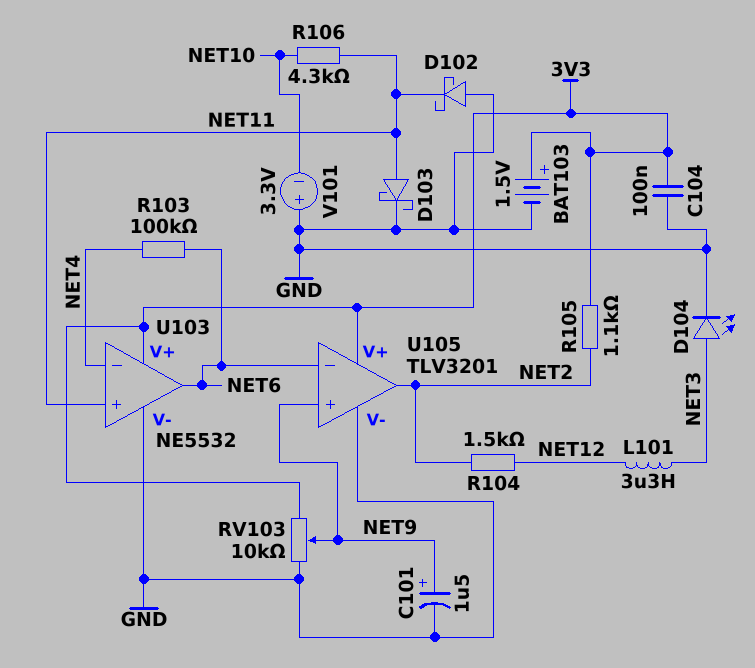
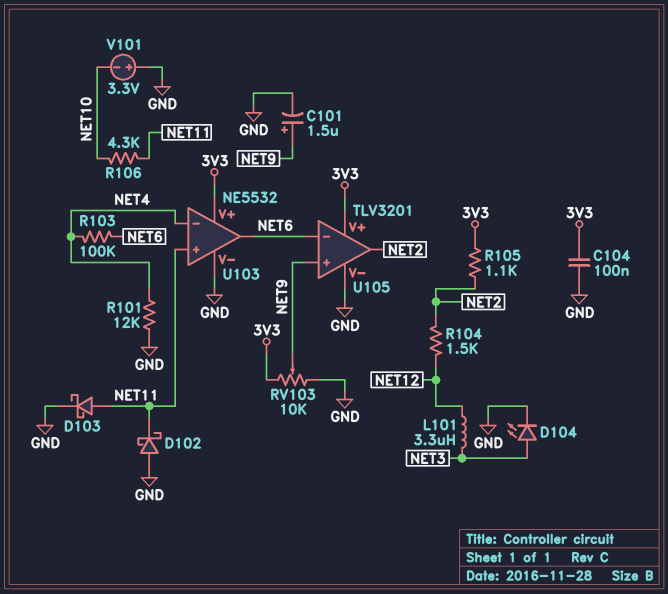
BAT103: 1.5V (plus 3V3, minus GND) -> none
R101: none -> 12k (GND, NET4)

